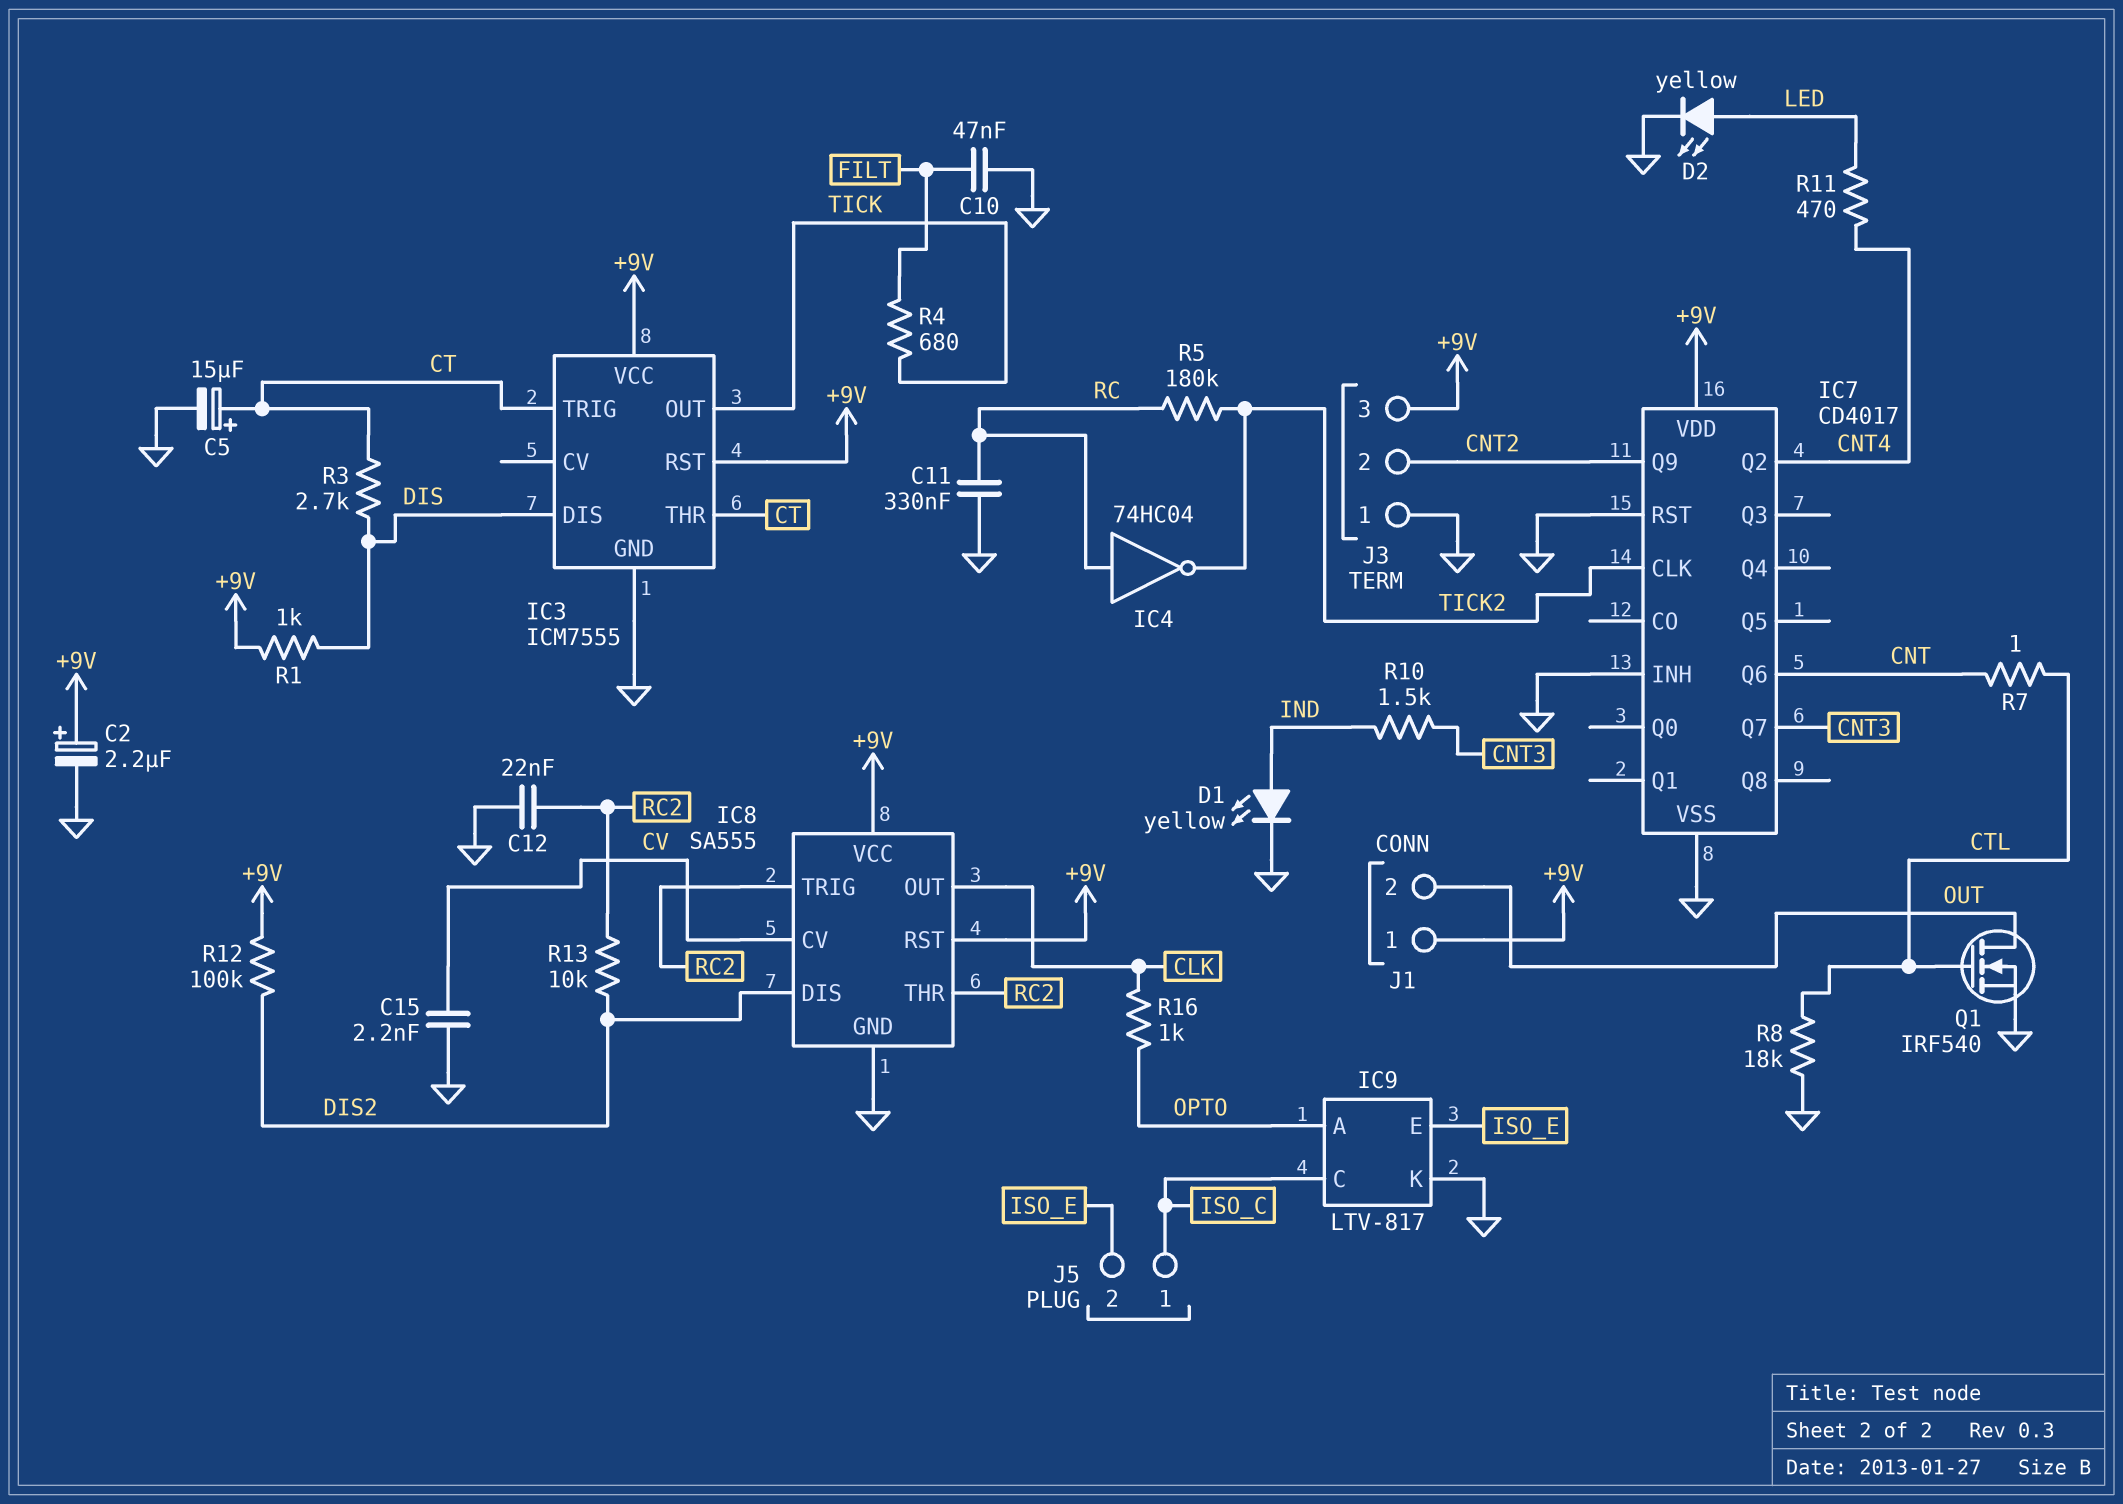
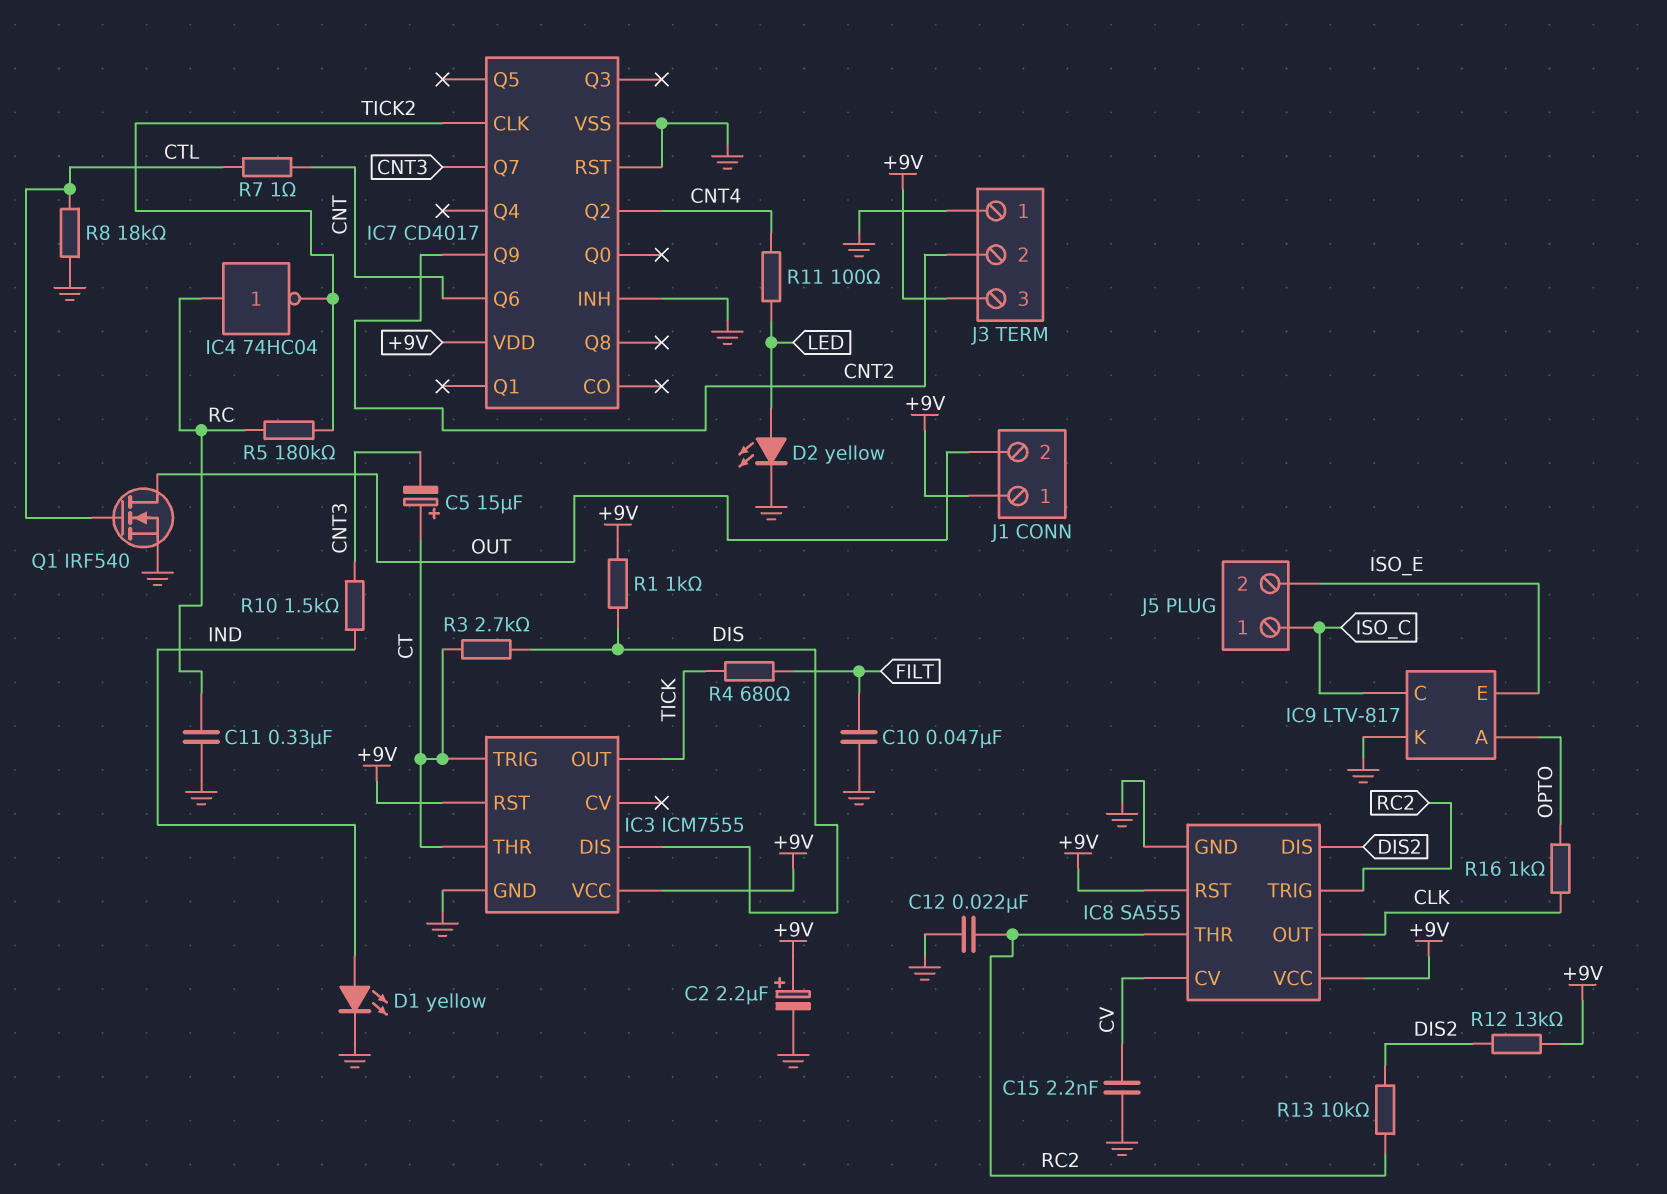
C5: 15uF (plus CT, minus GND) -> 15uF (plus CT, minus CNT3)
R11: 470 (CNT4, LED) -> 100 (CNT4, LED)
R12: 100k (+9V, DIS2) -> 13k (+9V, DIS2)

